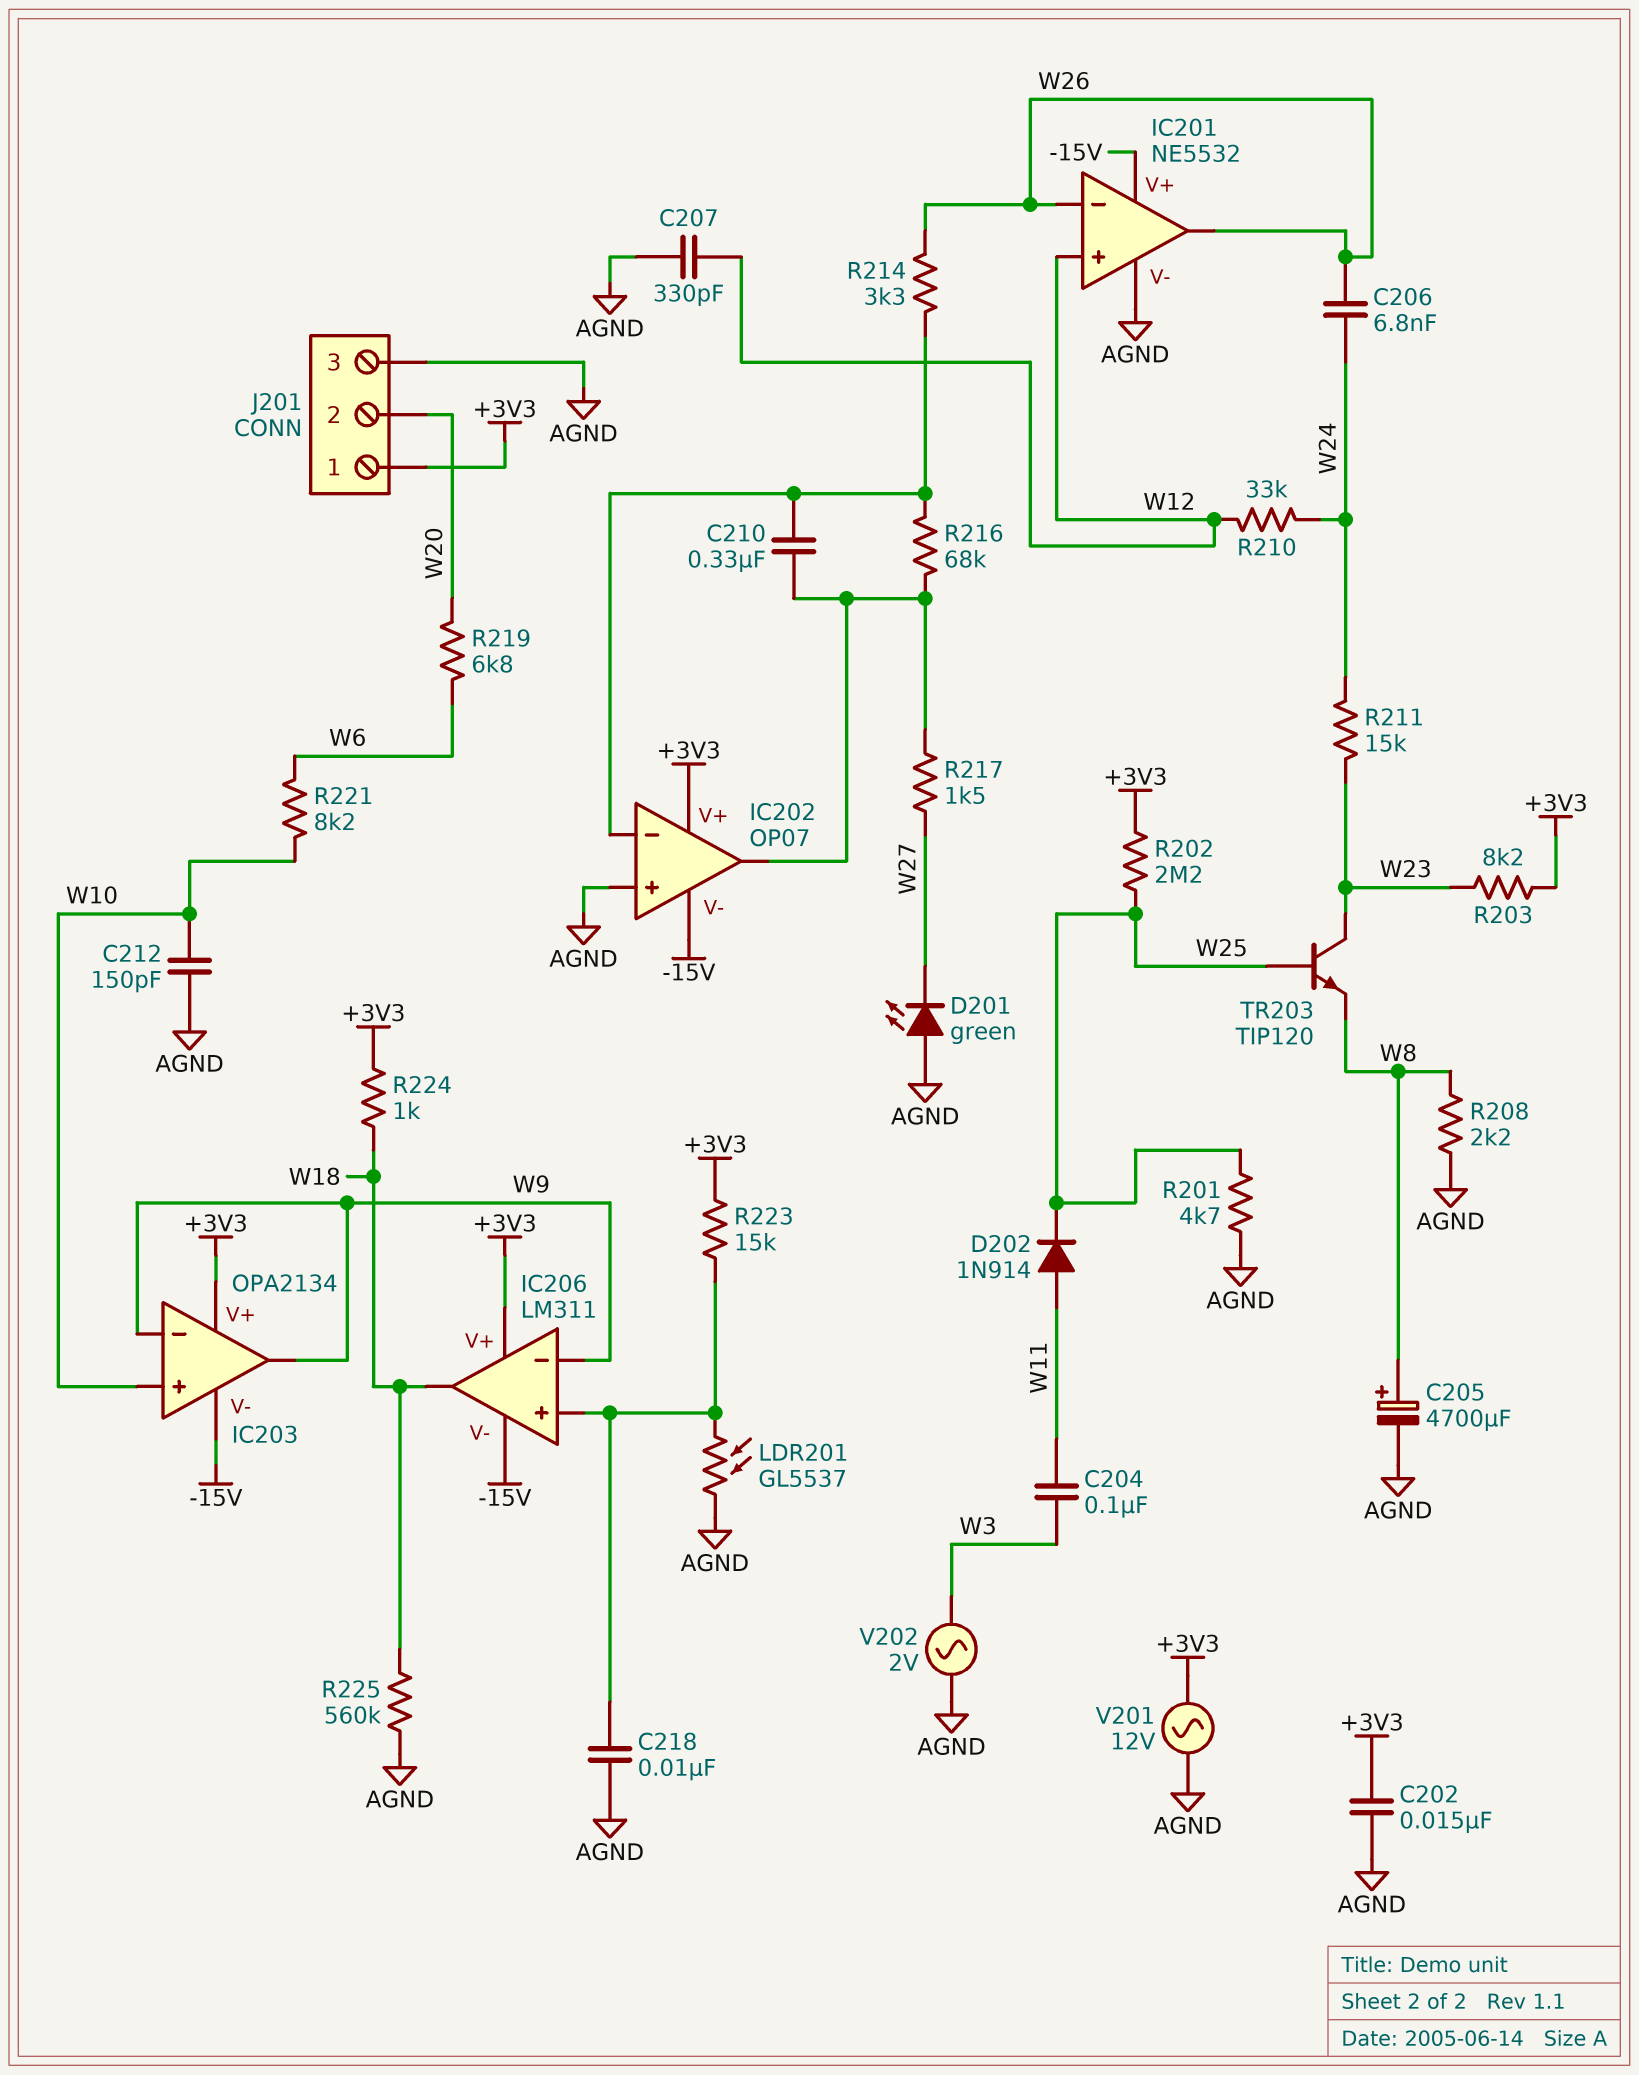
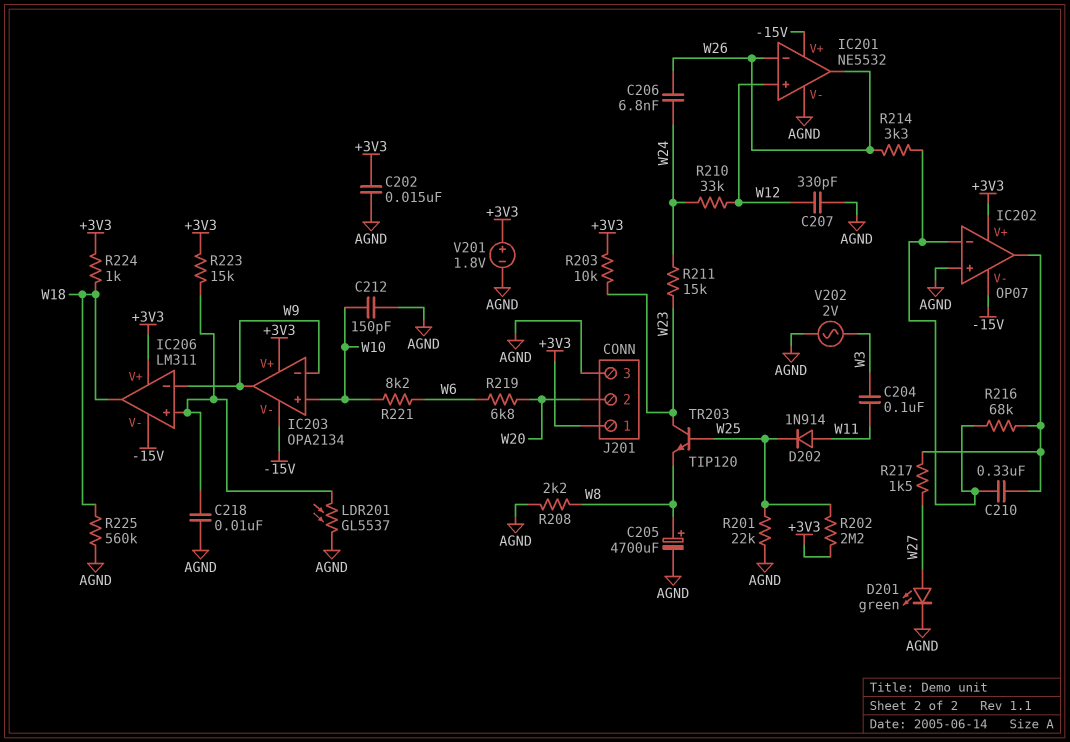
D201: LED green (A AGND, K W27) -> LED green (A W27, K AGND)
R201: 4.7k (AGND, W25) -> 22k (AGND, W25)
R203: 8.2k (+3V3, W23) -> 10k (+3V3, W23)
V201: AC 12V (+3V3, AGND) -> 1.8V (plus +3V3, minus AGND)

